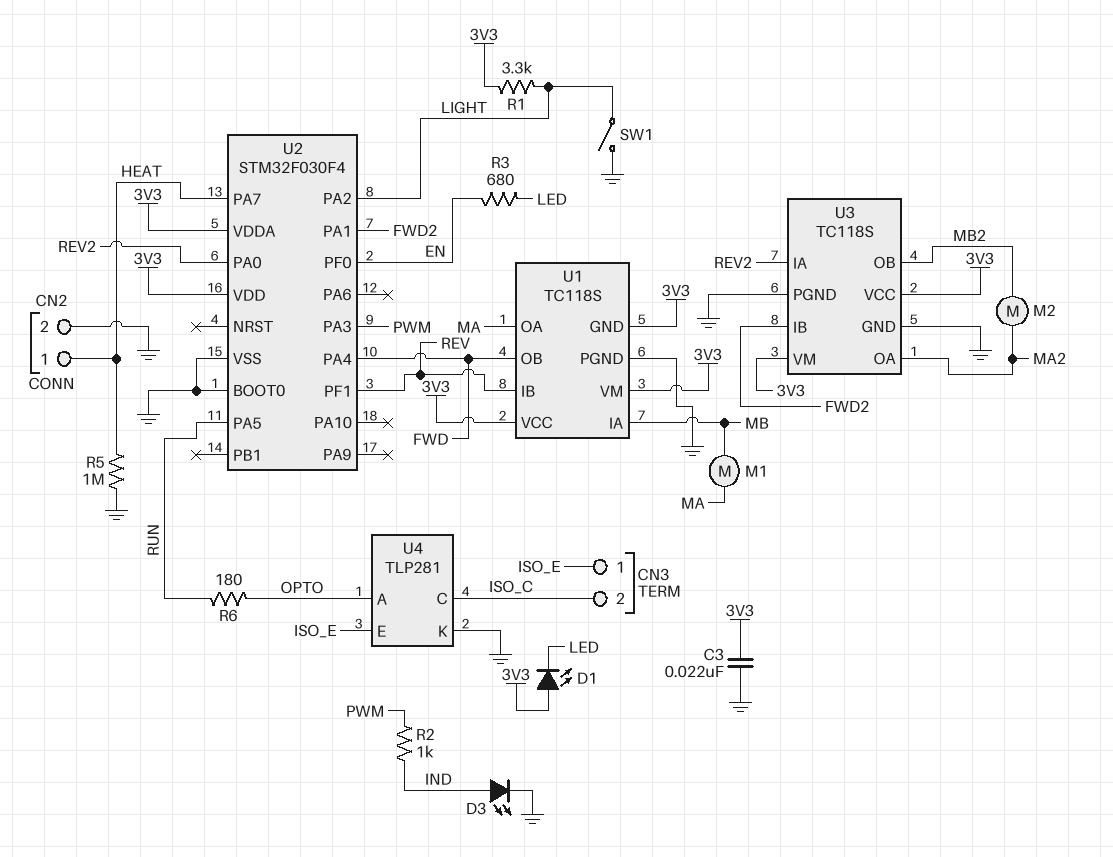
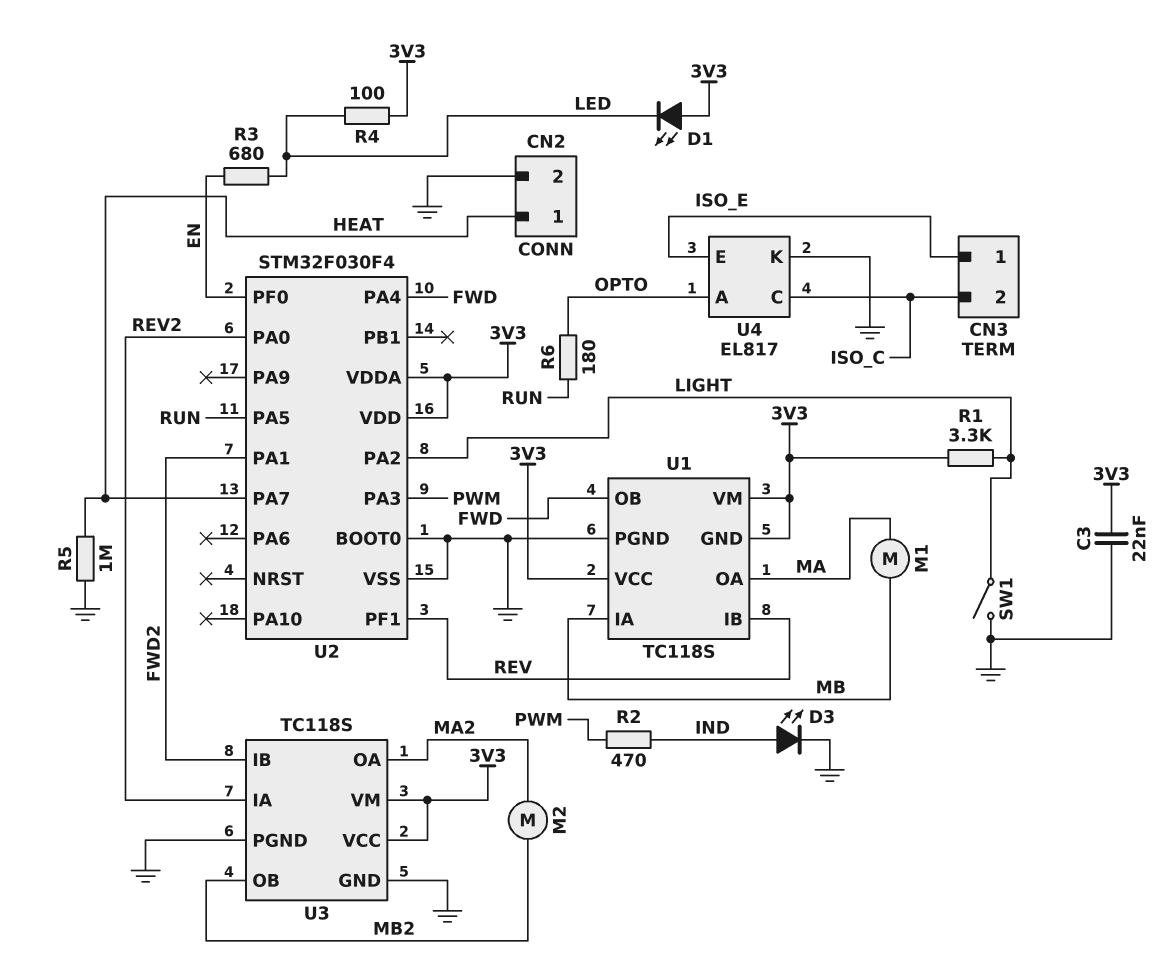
R2: 1k (IND, PWM) -> 470 (IND, PWM)
R4: none -> 100 (3V3, LED)
U4: TLP281 -> EL817

